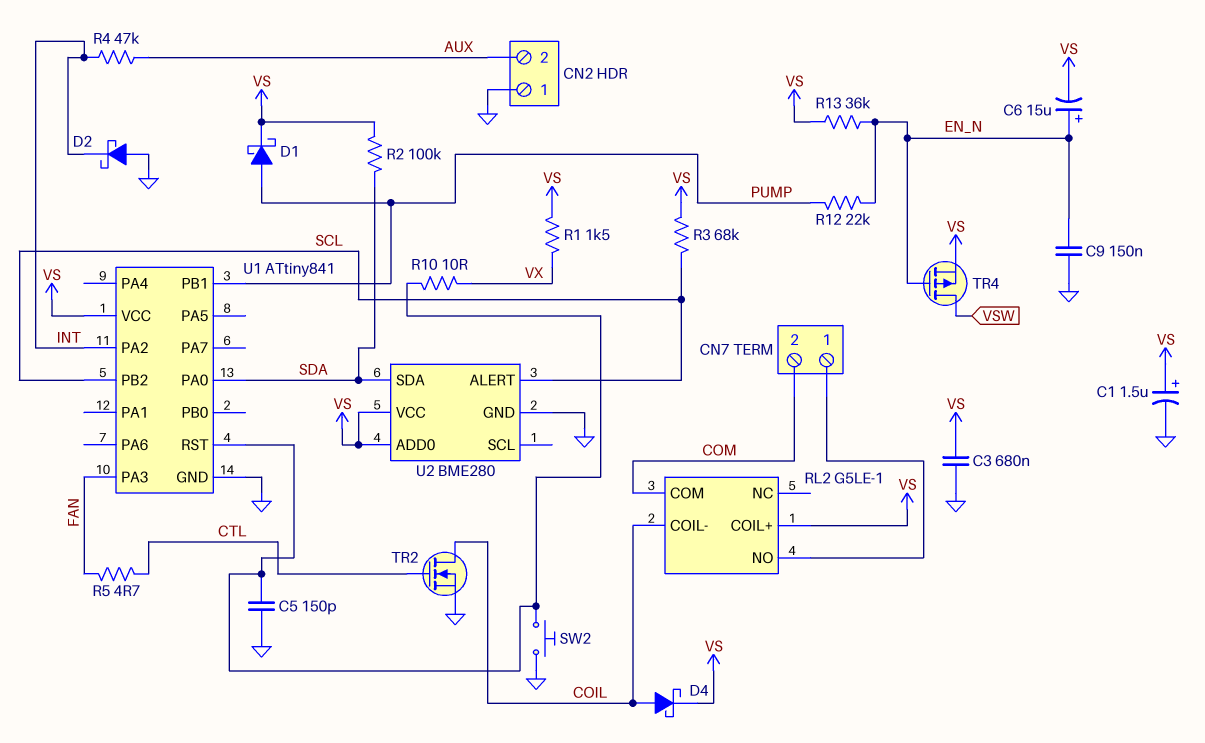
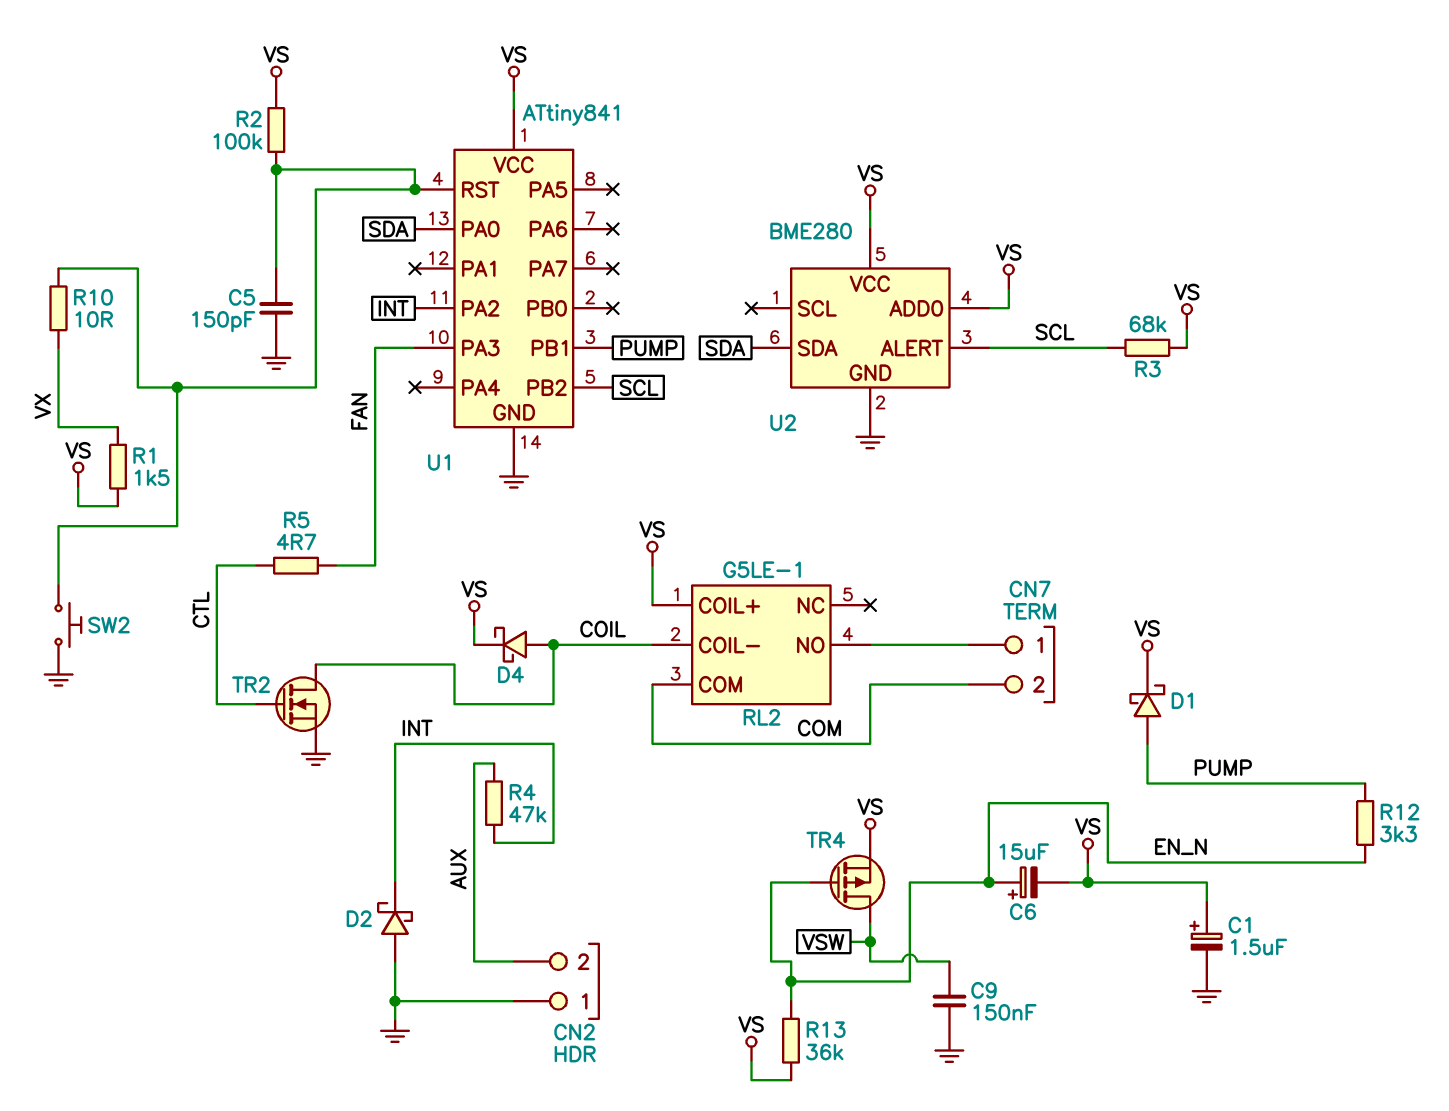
C3: 680nF (GND, VS) -> none
C9: 150nF (EN_N, GND) -> 150nF (GND, VSW)
R2: 100k (SDA, VS) -> 100k (U1/RST, VS)
R12: 22k (EN_N, PUMP) -> 3.3k (EN_N, PUMP)

